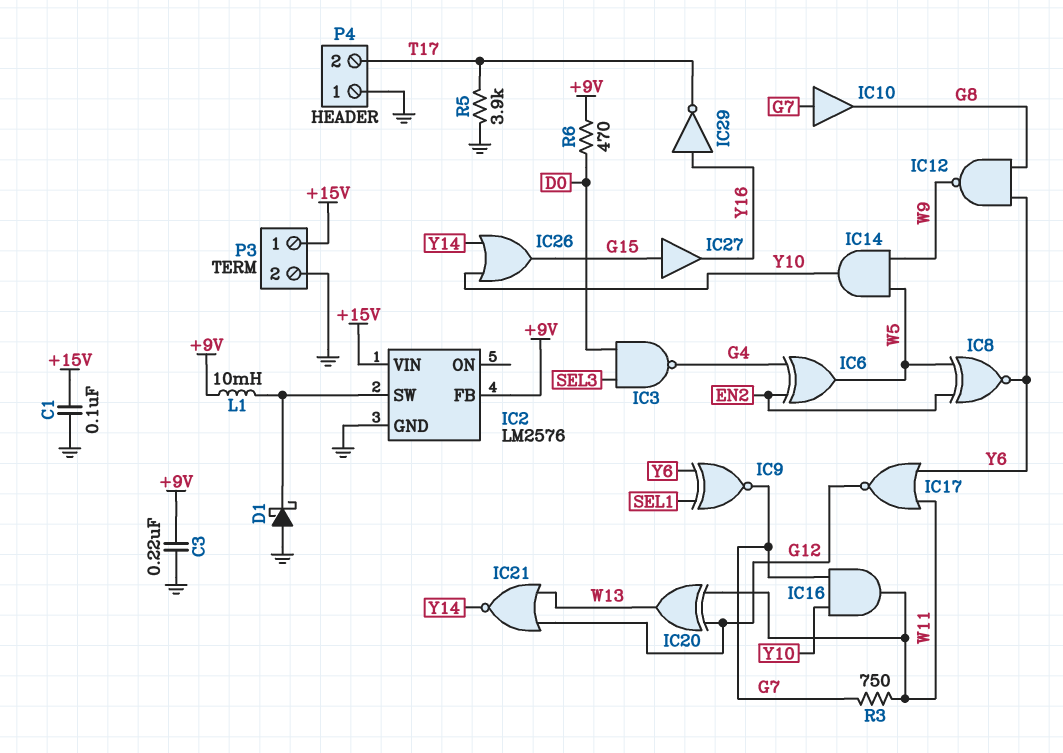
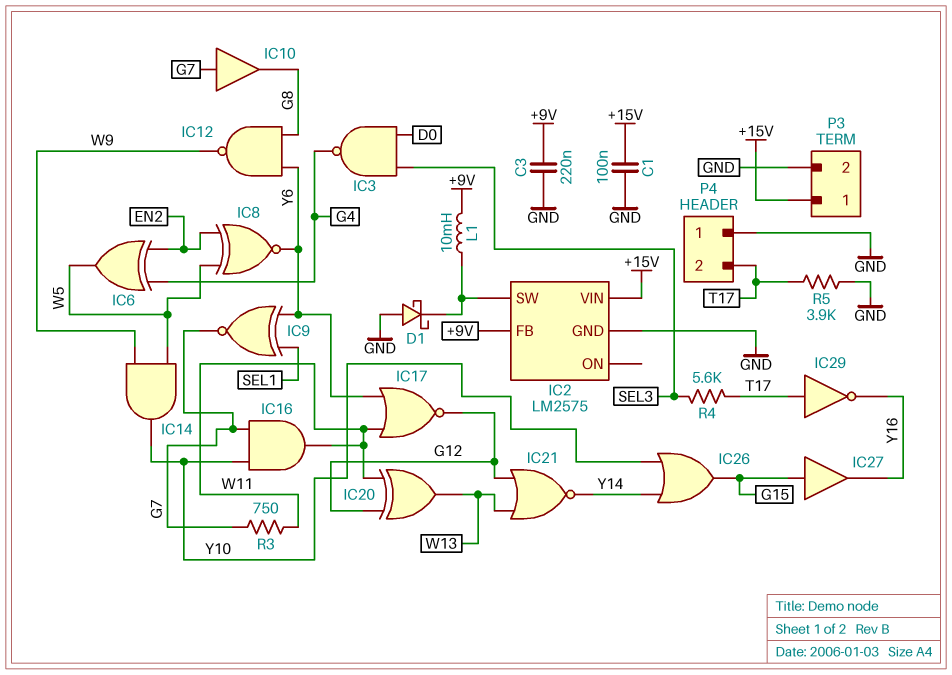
IC2: LM2576 -> LM2575
IC29: NOT (in Y16, out T17) -> NOT (in T17, out Y16)
R4: none -> 5.6k (SEL3, T17)
R6: 470 (+9V, D0) -> none

